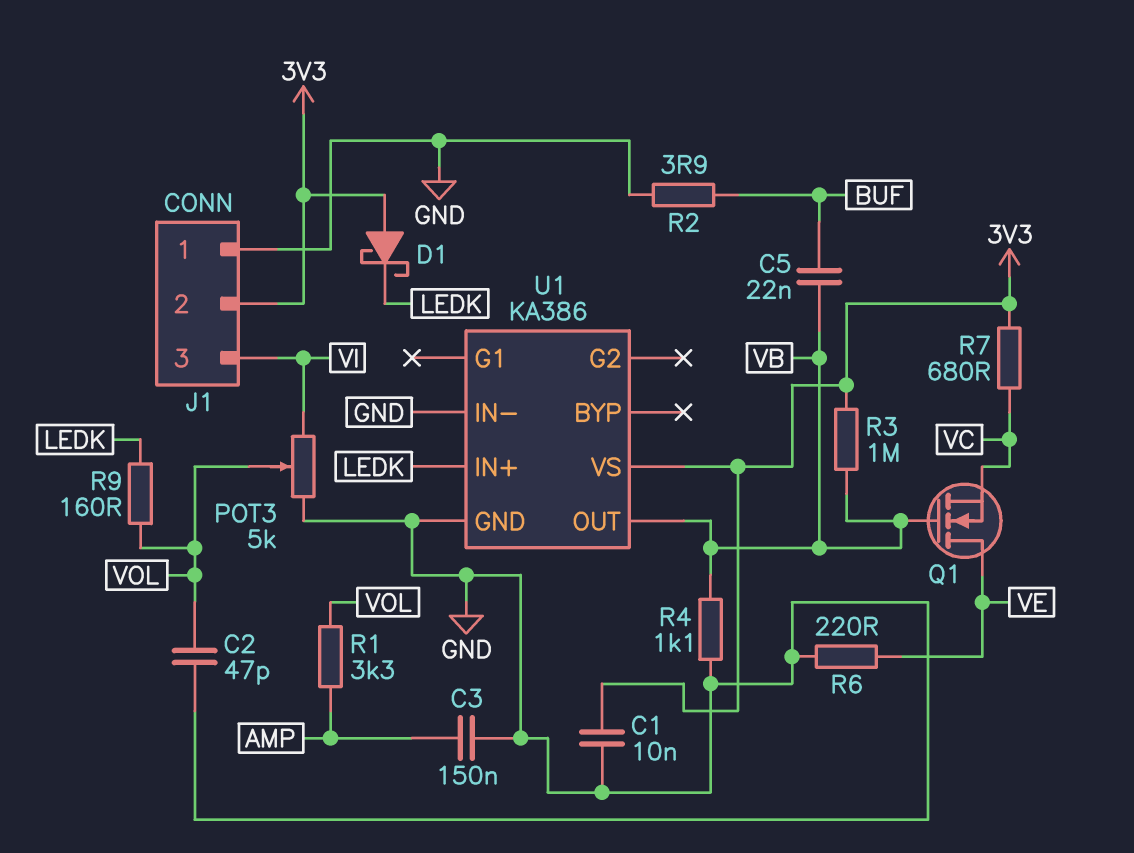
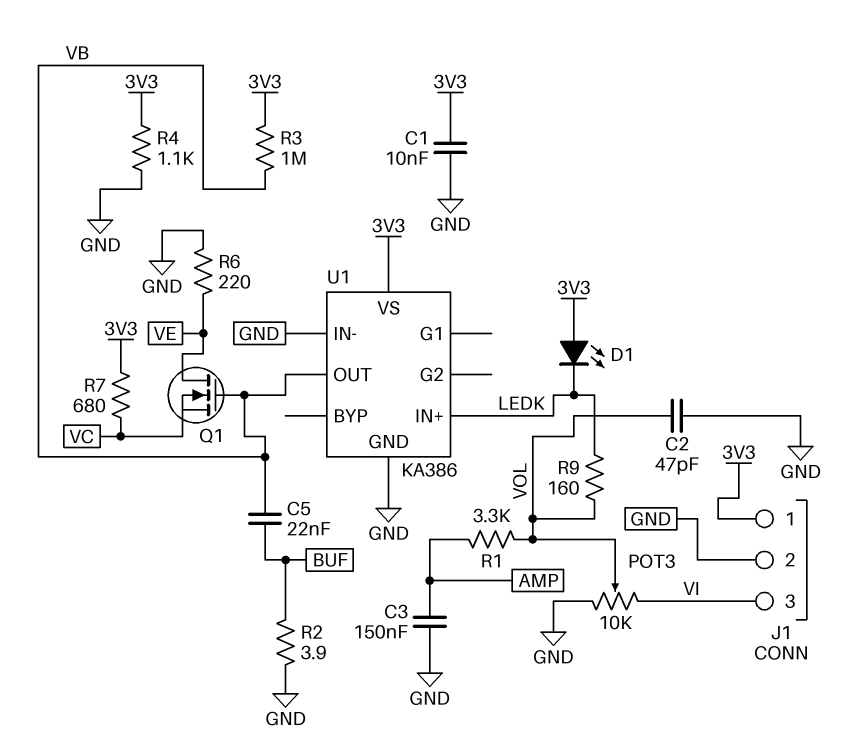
D1: schottky (A 3V3, K LEDK) -> LED (A 3V3, K LEDK)
J1 pin 1: GND -> 3V3
J1 pin 2: 3V3 -> GND
POT3: 5k (GND, VI, wiper VOL) -> 10k (GND, VI, wiper VOL)
R4: 1.1k (GND, VB) -> 1.1k (3V3, GND)

